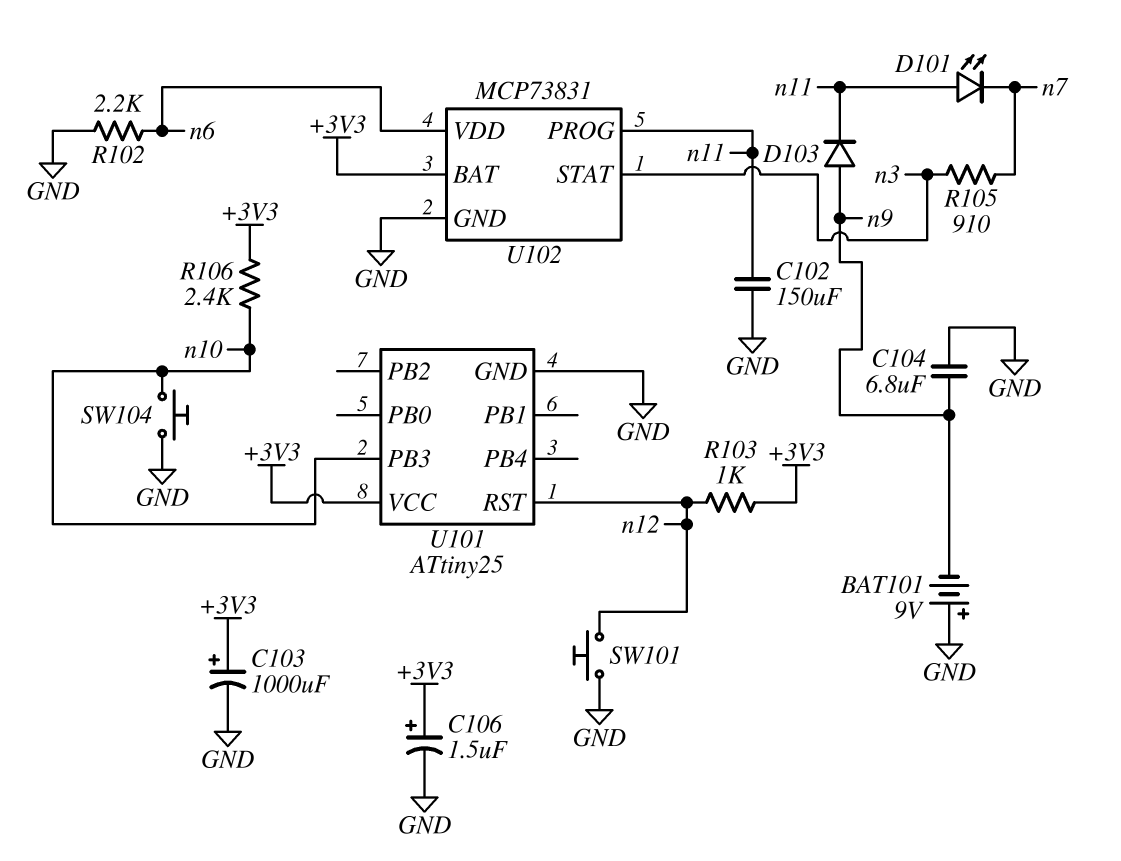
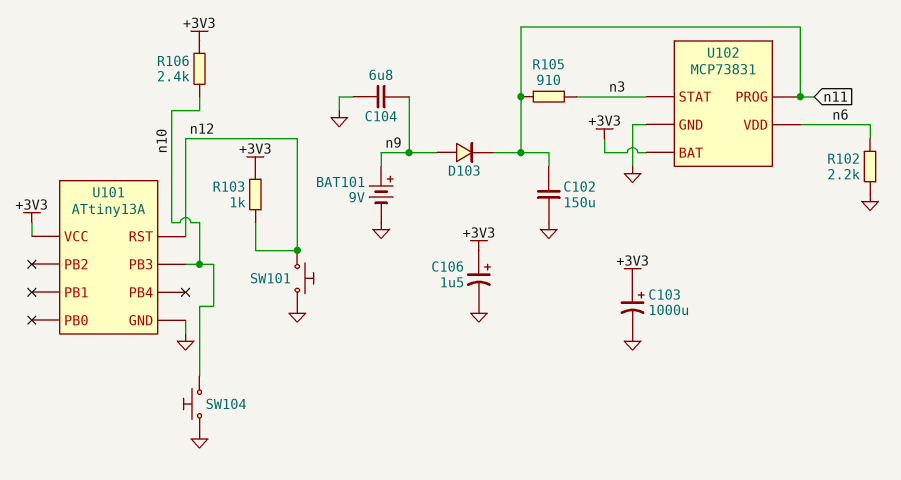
BAT101: 9V (plus GND, minus n9) -> 9V (plus n9, minus GND)
D101: LED (A n11, K n7) -> none
R105: 910 (n3, n7) -> 910 (n3, n11)
U101: ATtiny25 -> ATtiny13A

